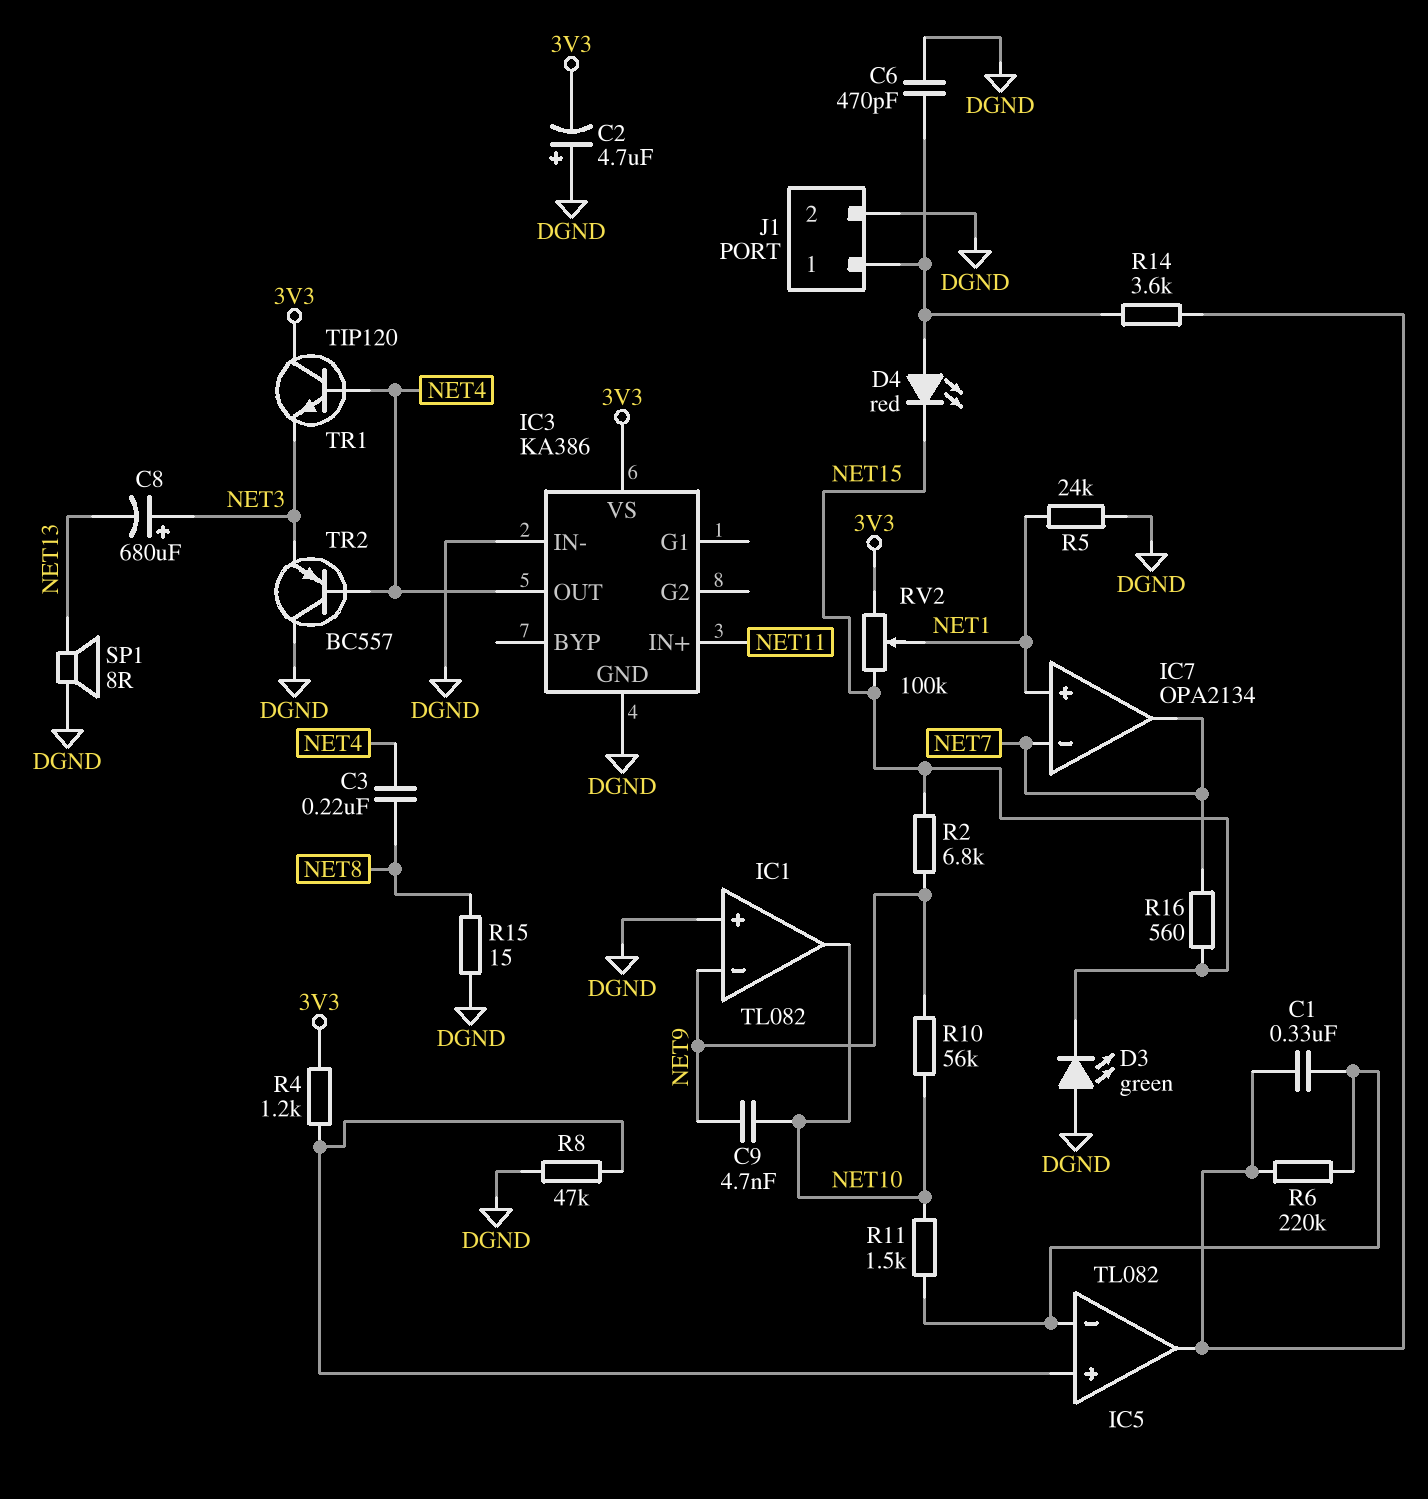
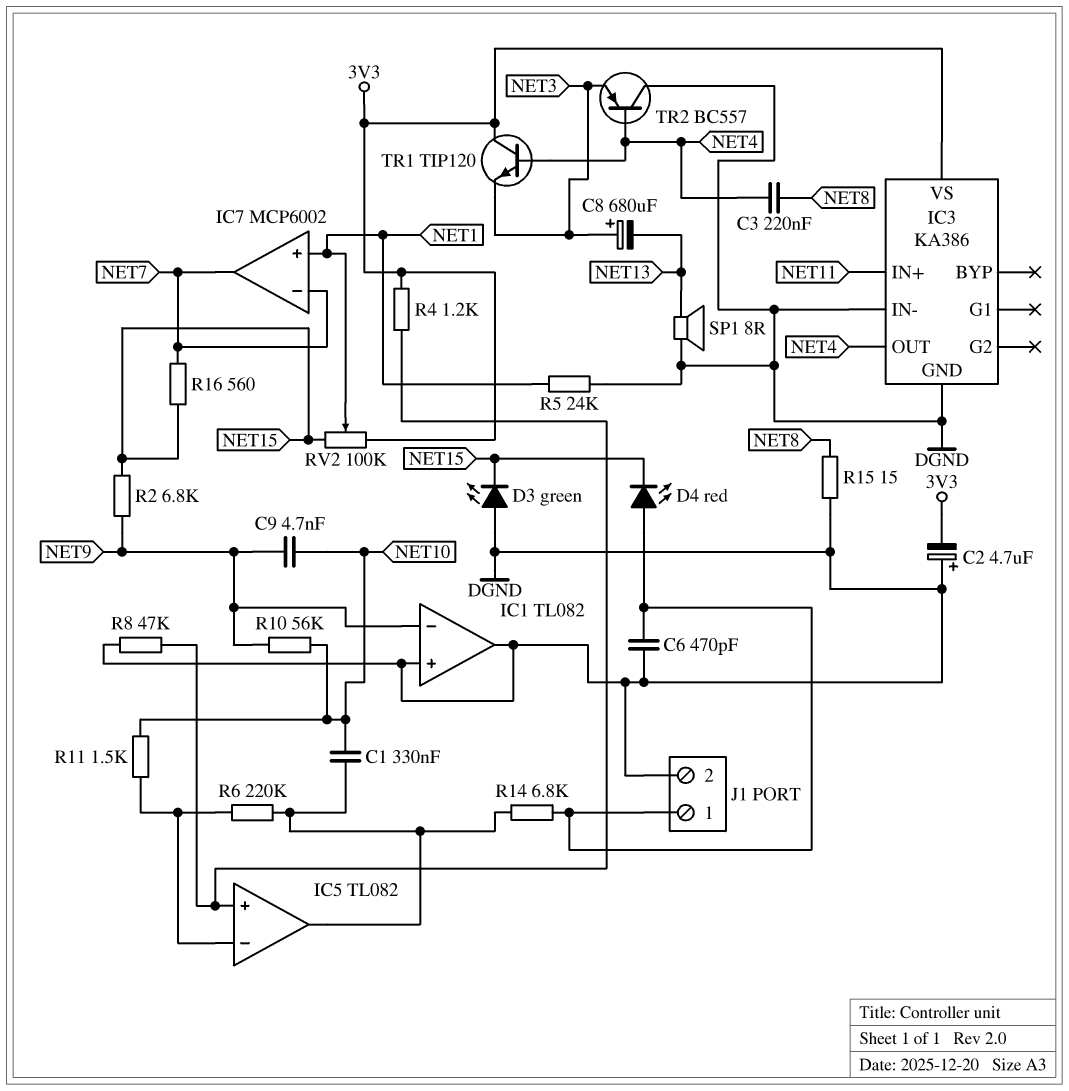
C1: 330nF (IC5/in-, IC5/out) -> 330nF (IC5/out, NET10)
IC1 pin out: NET10 -> DGND
IC7: OPA2134 -> MCP6002
R14: 3.6k (IC5/out, J1/1) -> 6.8k (IC5/out, J1/1)

